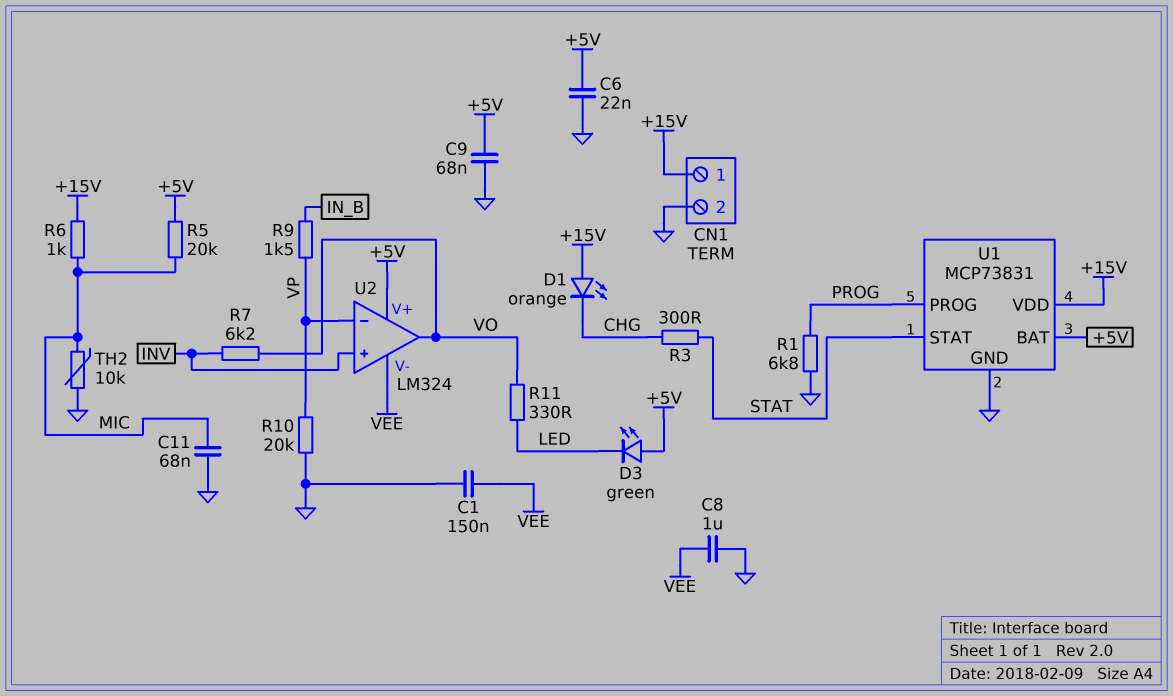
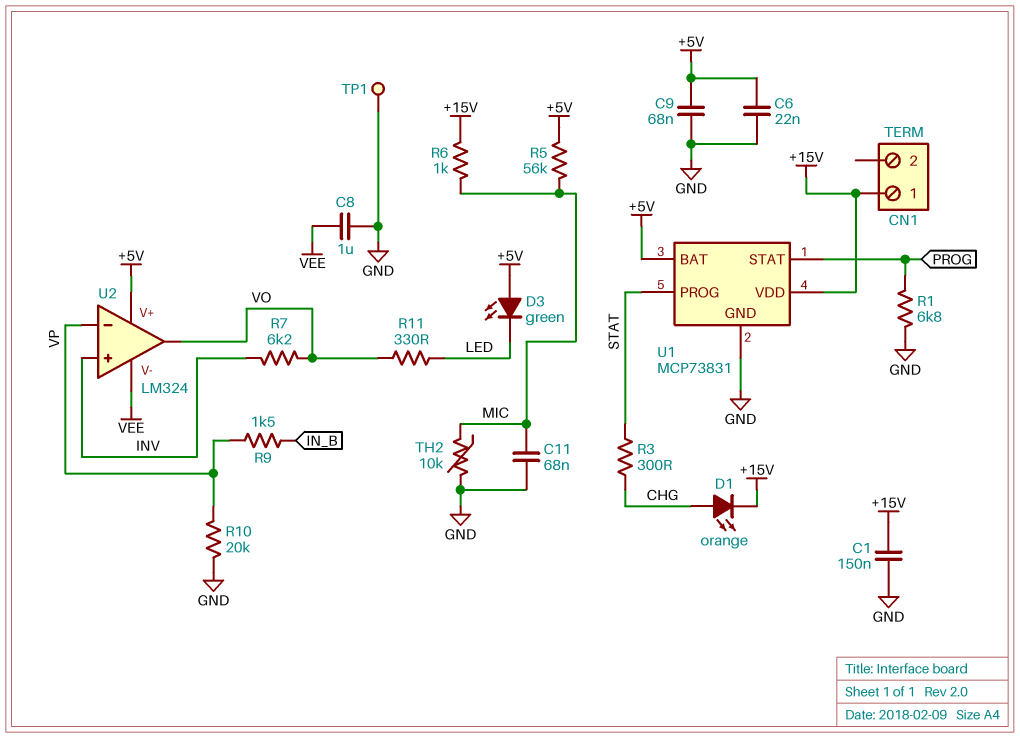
C1: 150nF (GND, VEE) -> 150nF (+15V, GND)
CN1 pin 2: GND -> none
D1: LED orange (A +15V, K CHG) -> LED orange (A CHG, K +15V)
R5: 20k (+5V, MIC) -> 56k (+5V, MIC)
TP1: none -> test point (GND)
U1 pin PROG: PROG -> STAT
U1 pin STAT: STAT -> PROG

